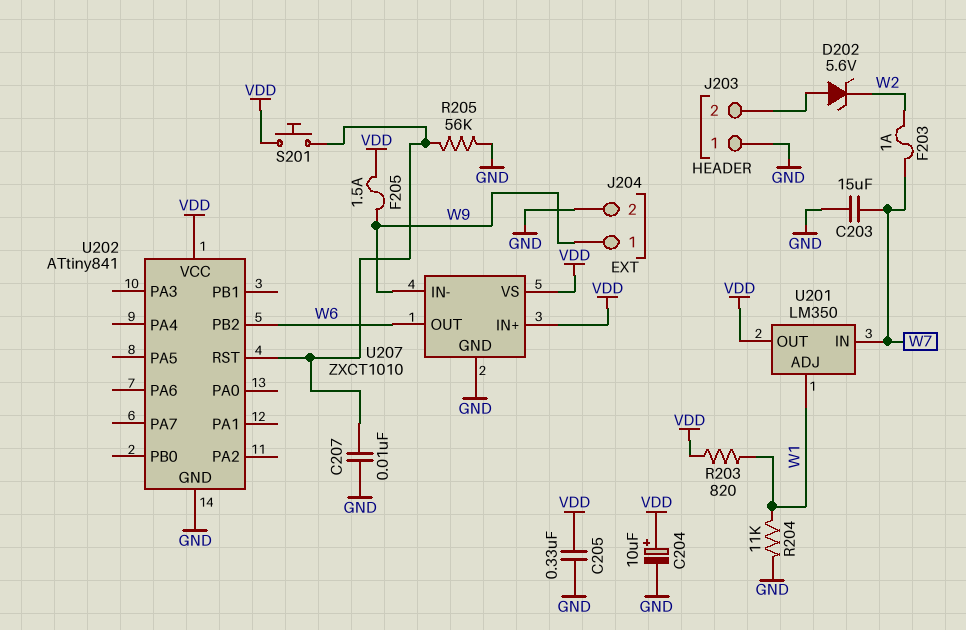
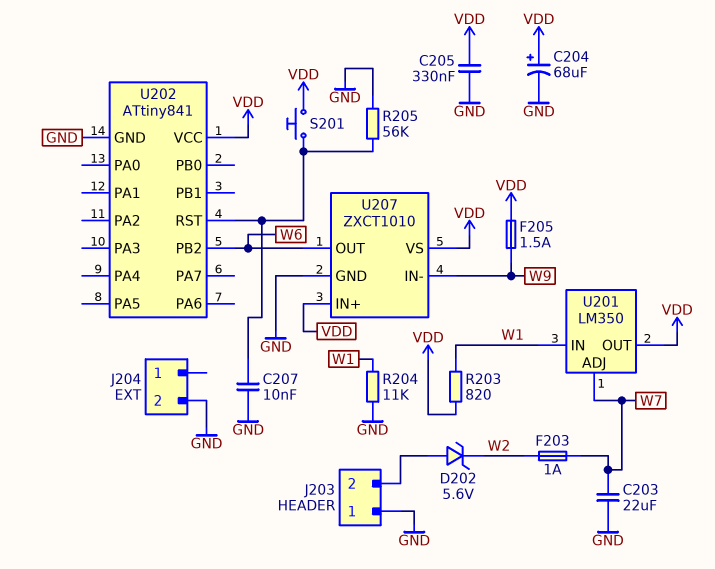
C203: 15uF (GND, W7) -> 22uF (GND, W7)
C204: 10uF (plus VDD, minus GND) -> 68uF (plus VDD, minus GND)
J204 pin 1: W9 -> none
U201 pin ADJ: W1 -> W7
U201 pin IN: W7 -> W1

